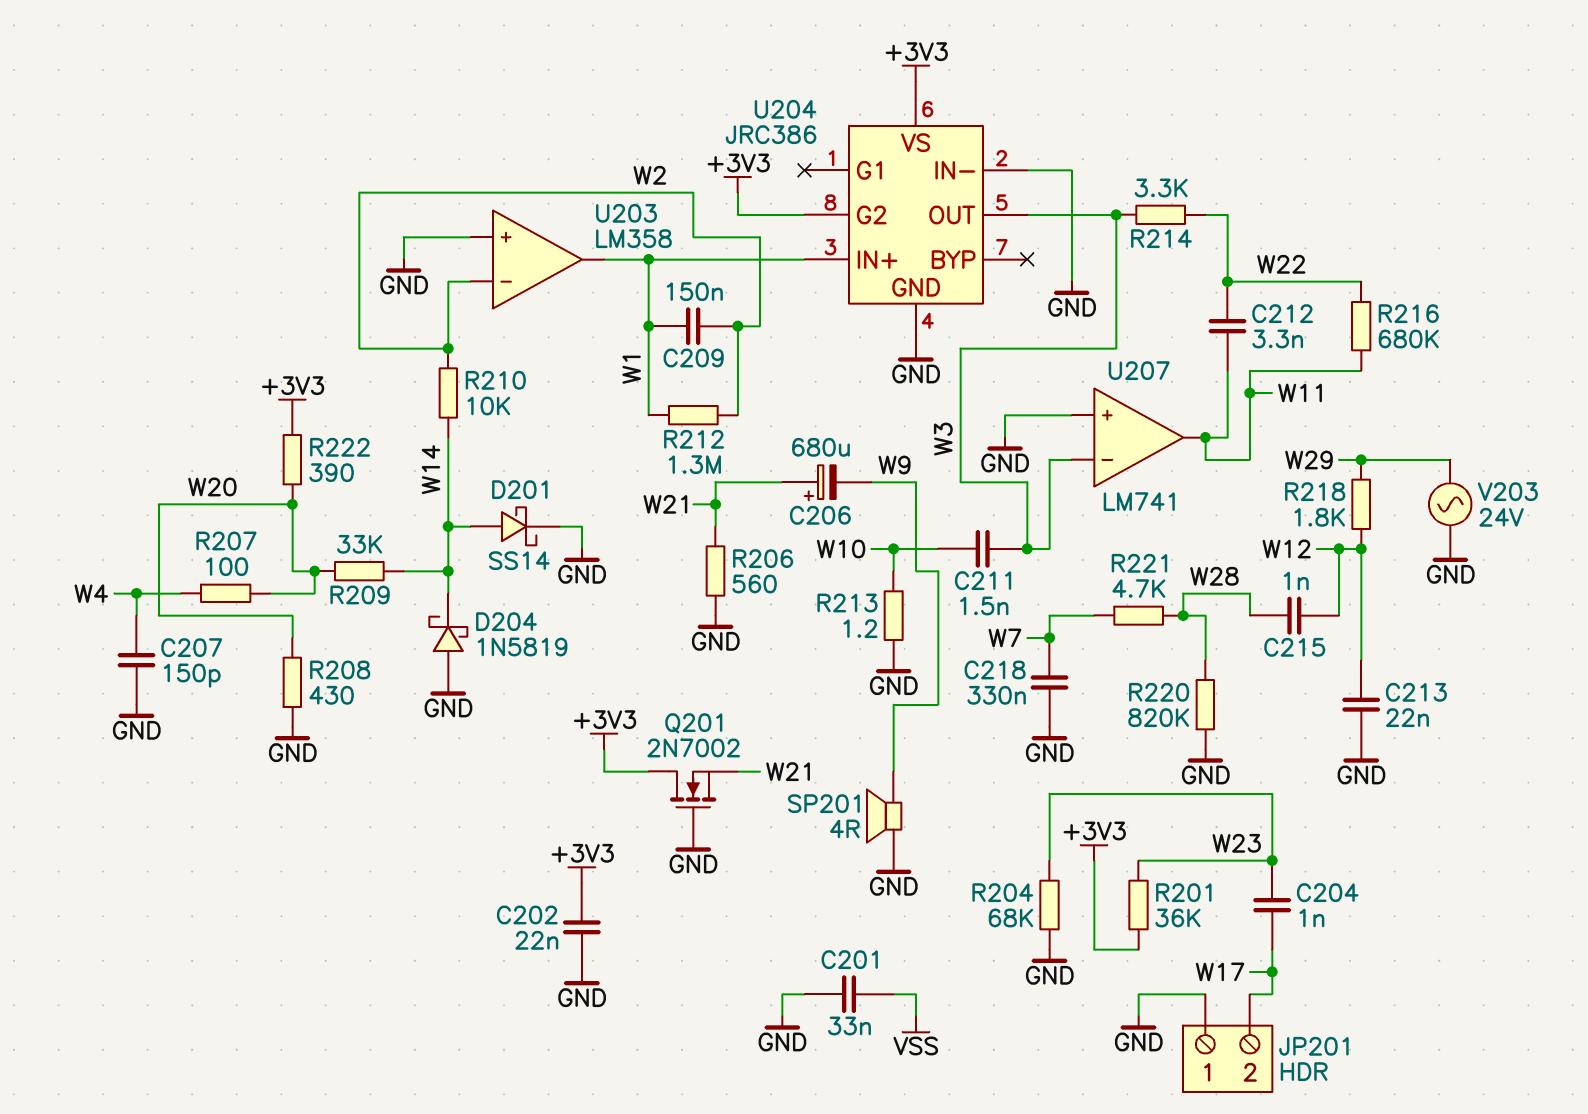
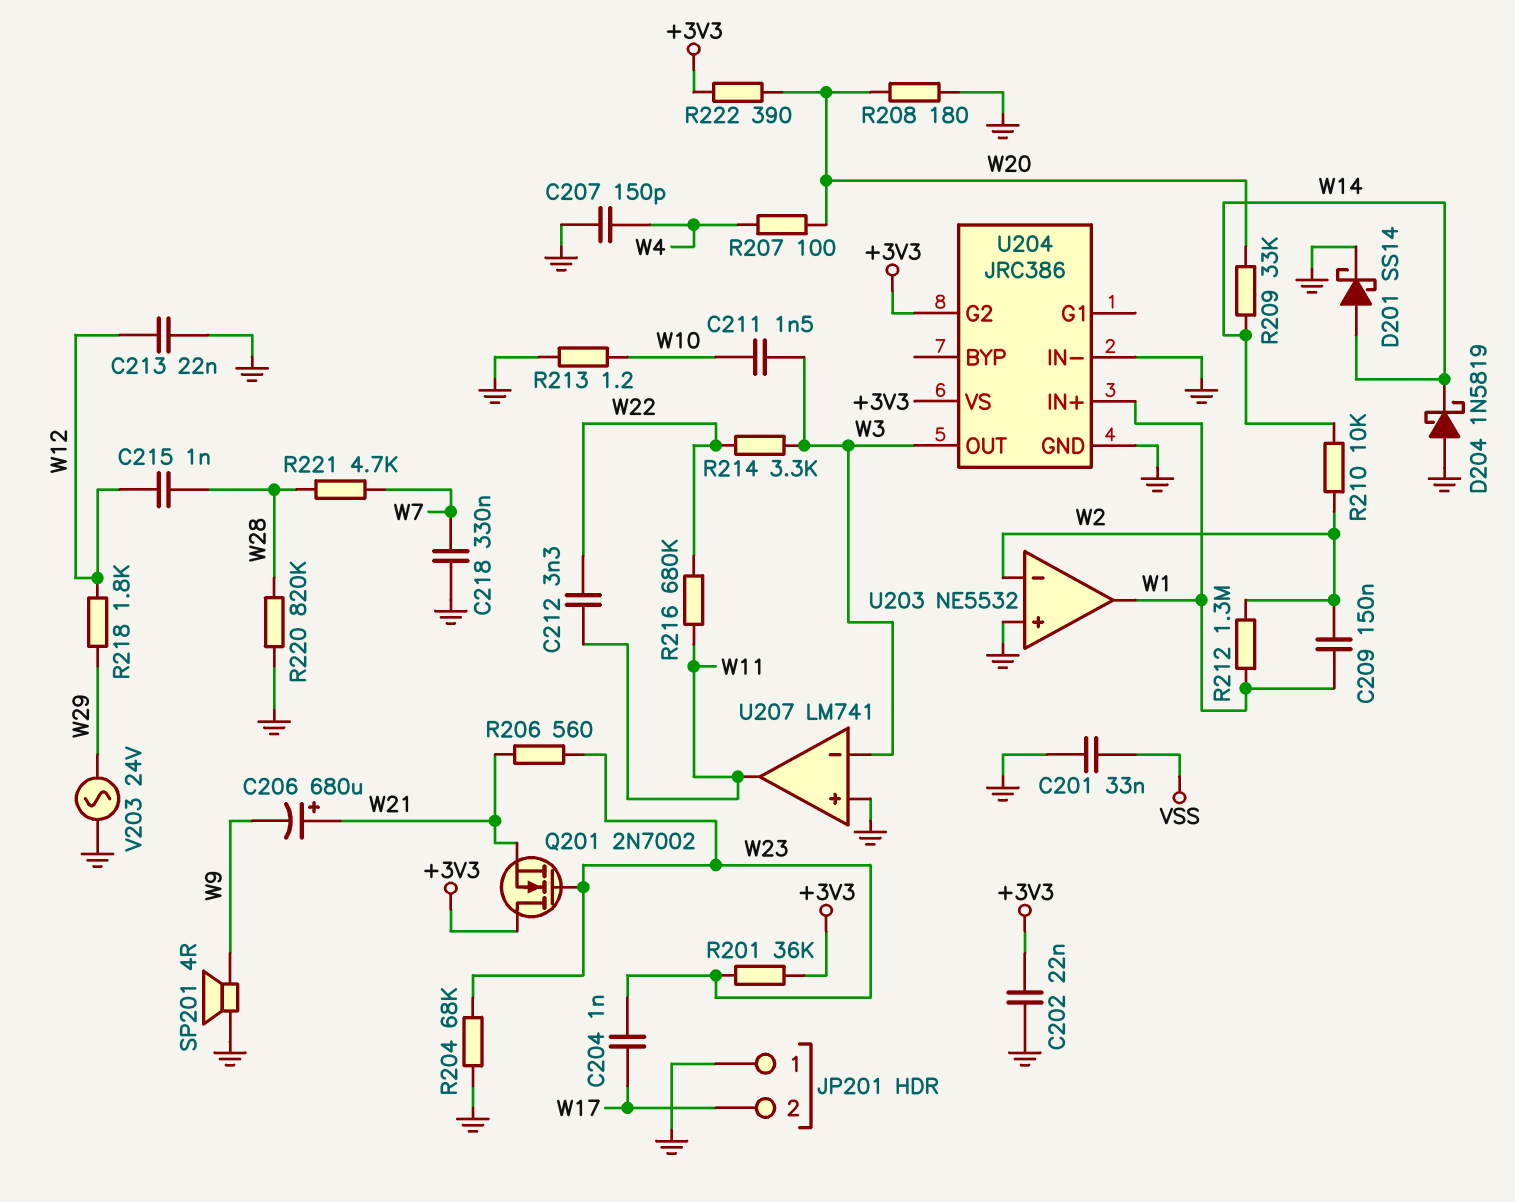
Q201: NMOS 2N7002 (G GND, D +3V3, S W21) -> NMOS 2N7002 (G W23, D +3V3, S W21)
R206: 560 (GND, W21) -> 560 (W21, W23)
R208: 430 (GND, W20) -> 180 (GND, W20)
U203: LM358 -> NE5532

